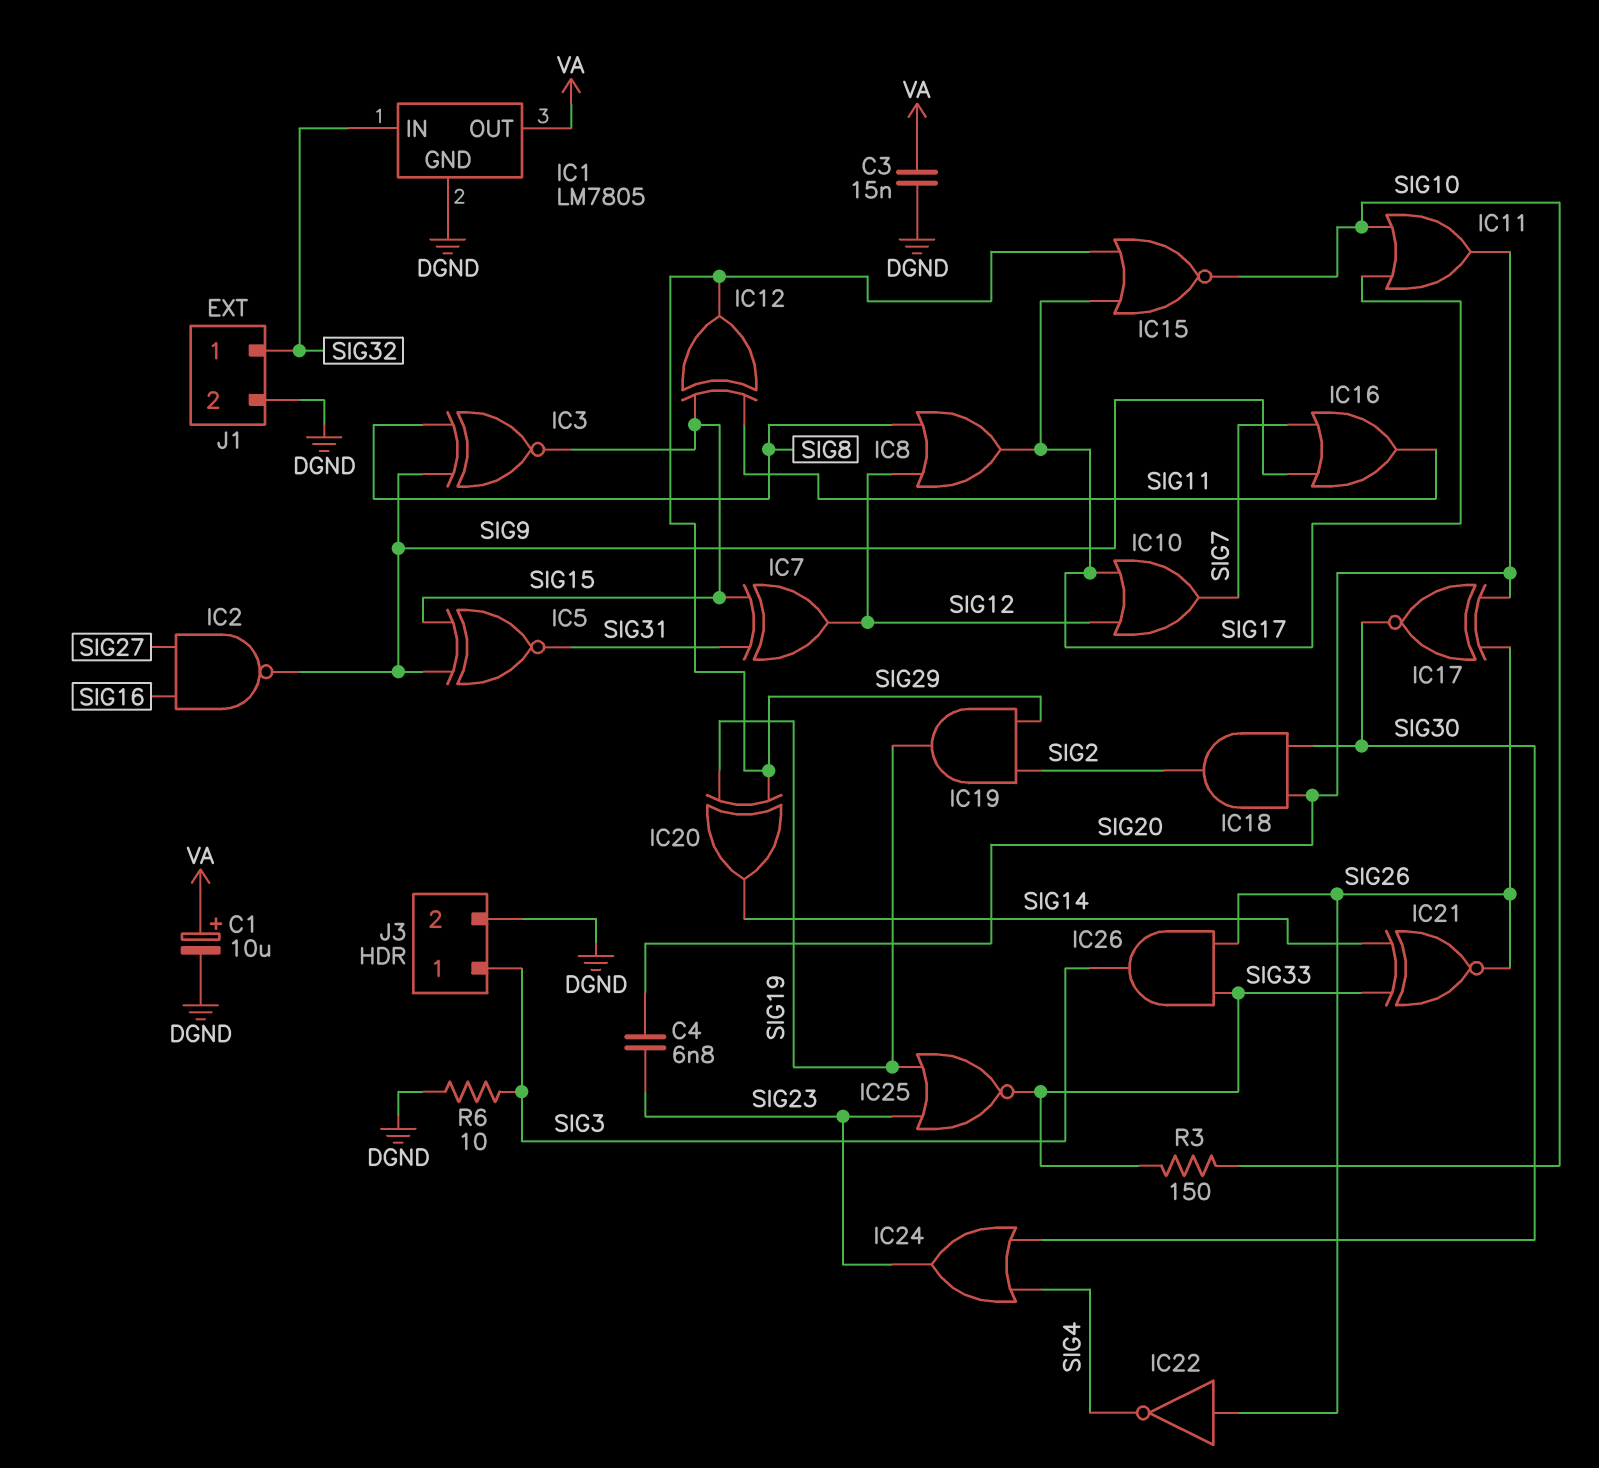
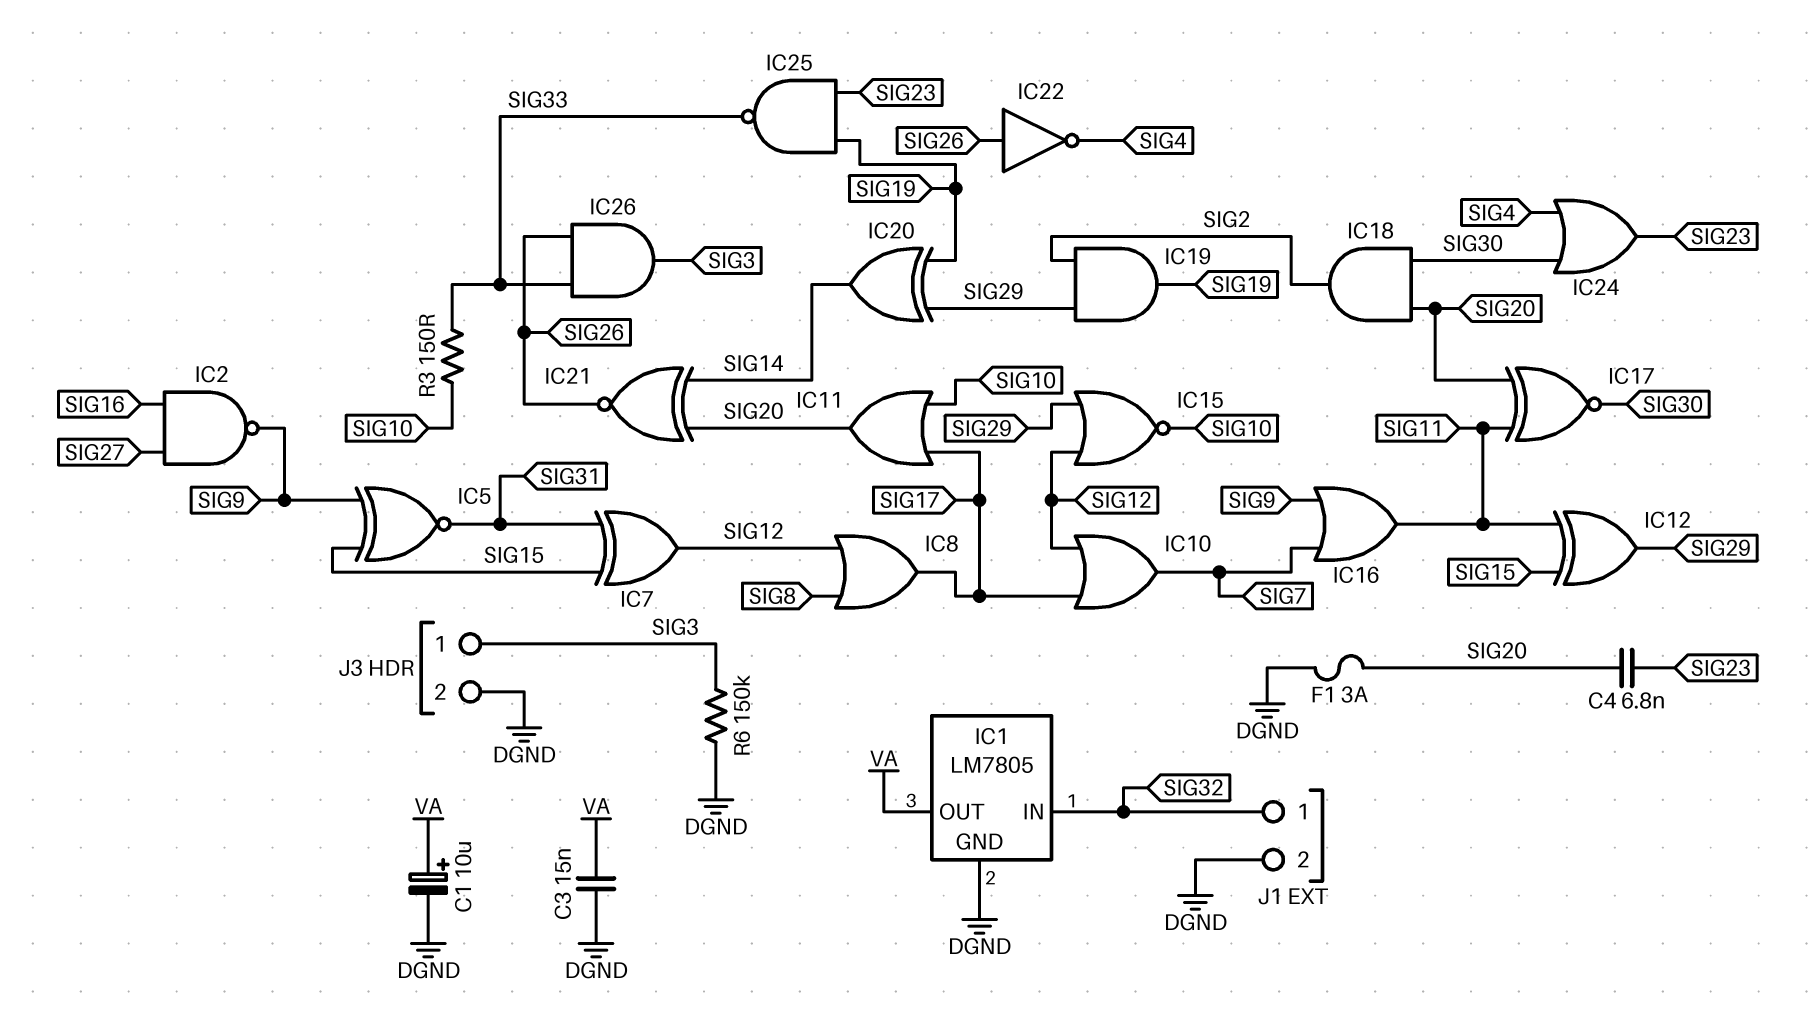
F1: none -> 3A (DGND, SIG20)
IC3: XNOR (in SIG8, in SIG9, out SIG15) -> none
IC15: NOR (in SIG17, in SIG29, out SIG10) -> NOR (in SIG12, in SIG29, out SIG10)
IC17: XNOR (in SIG20, in SIG26, out SIG30) -> XNOR (in SIG11, in SIG20, out SIG30)
IC21: XNOR (in SIG14, in SIG33, out SIG26) -> XNOR (in SIG14, in SIG20, out SIG26)
IC25: NOR (in SIG19, in SIG23, out SIG33) -> NAND (in SIG19, in SIG23, out SIG33)
R6: 10 (DGND, SIG3) -> 150k (DGND, SIG3)

